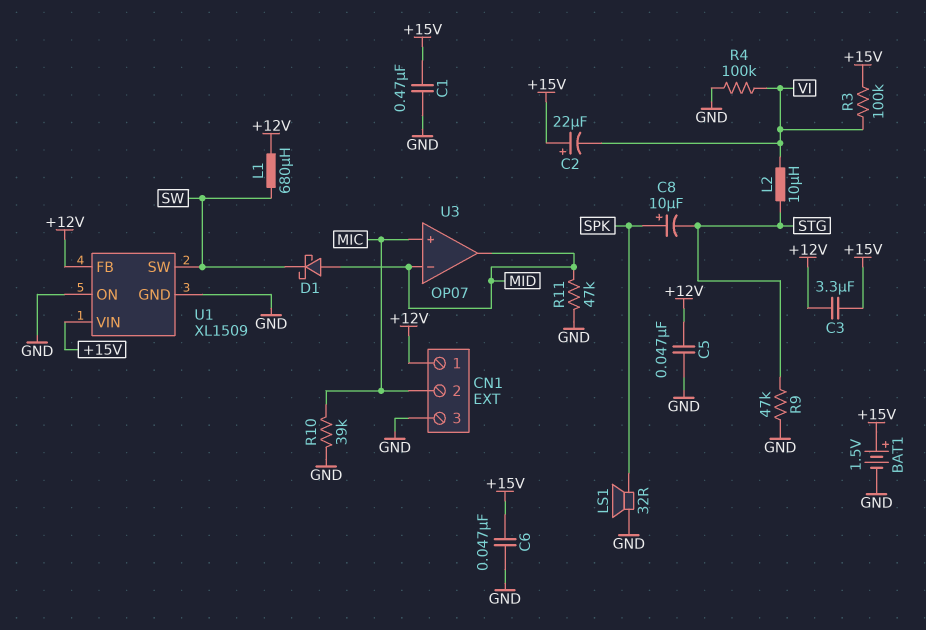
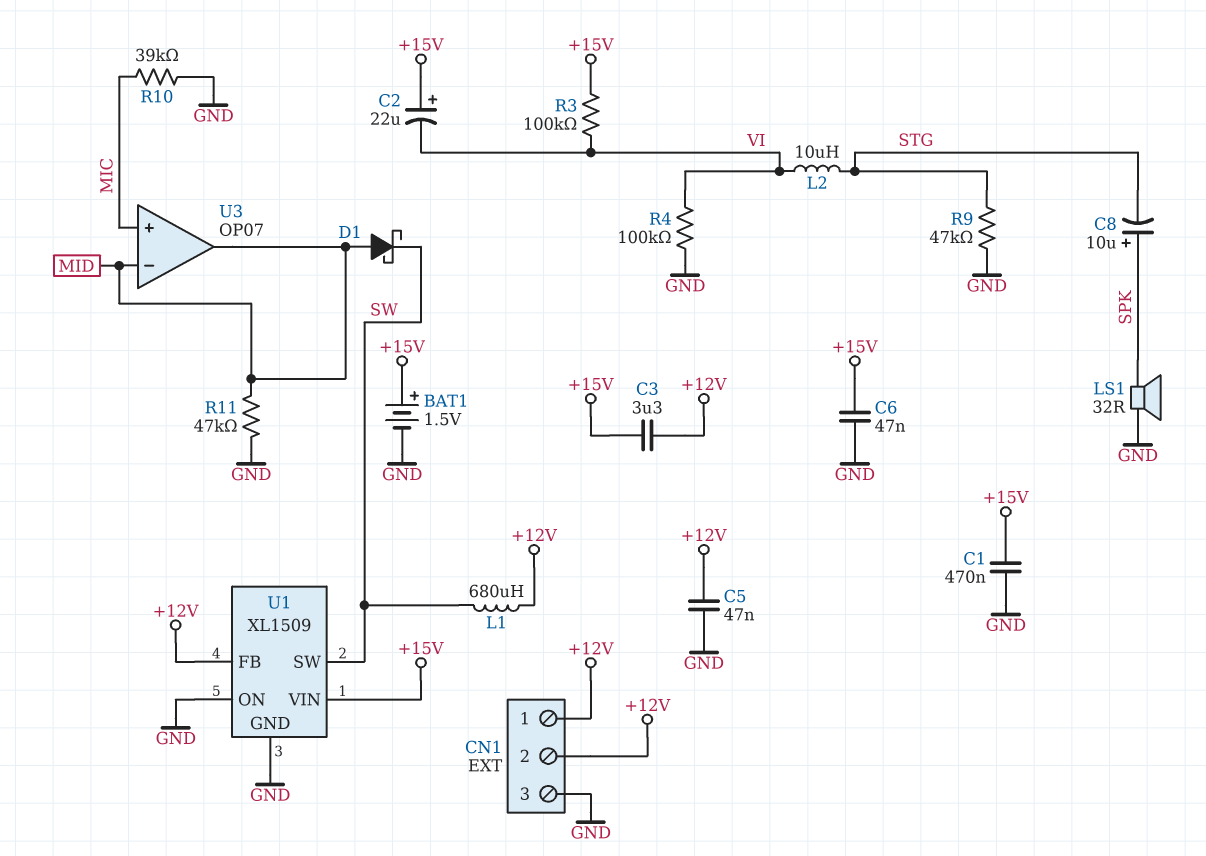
CN1 pin 2: MIC -> +12V

